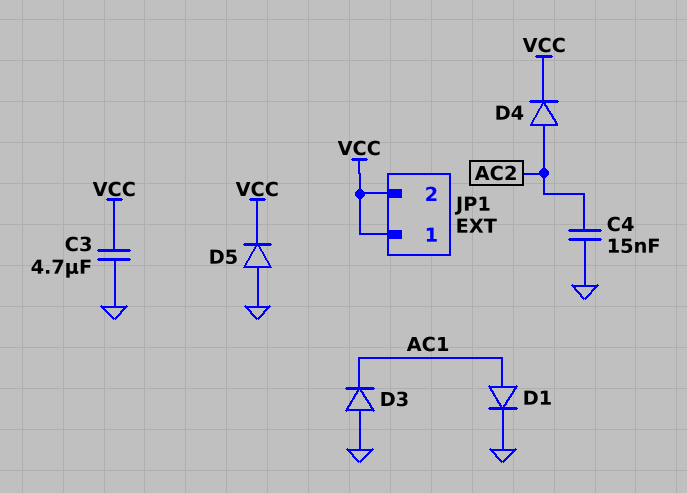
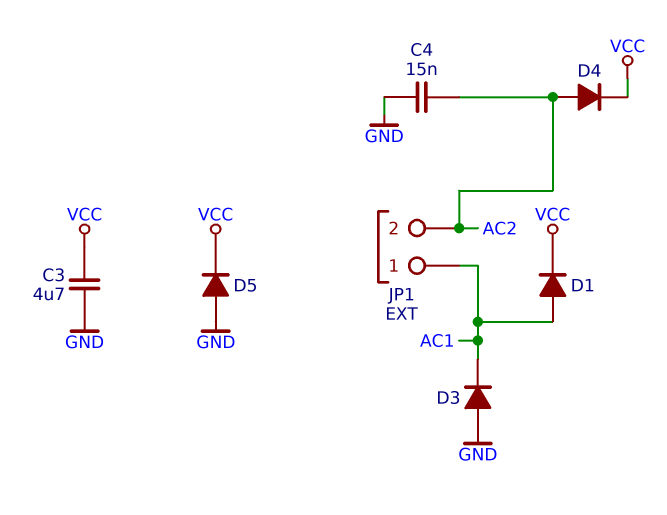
D1: diode (A AC1, K GND) -> diode (A AC1, K VCC)
JP1 pin 1: VCC -> AC1
JP1 pin 2: VCC -> AC2

